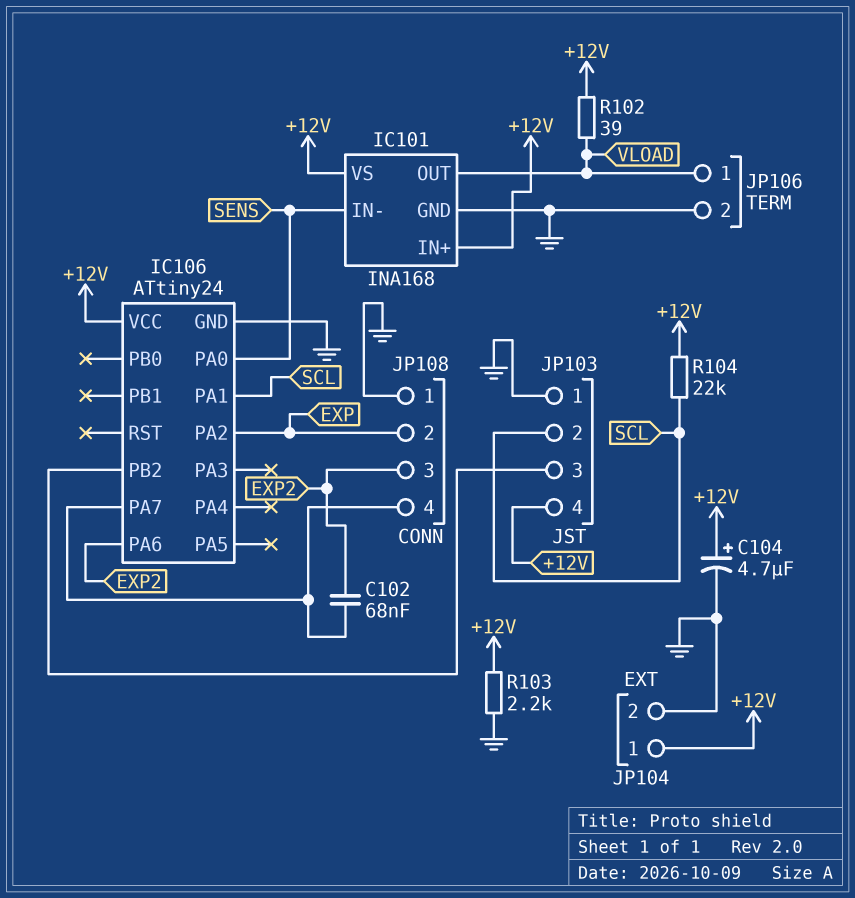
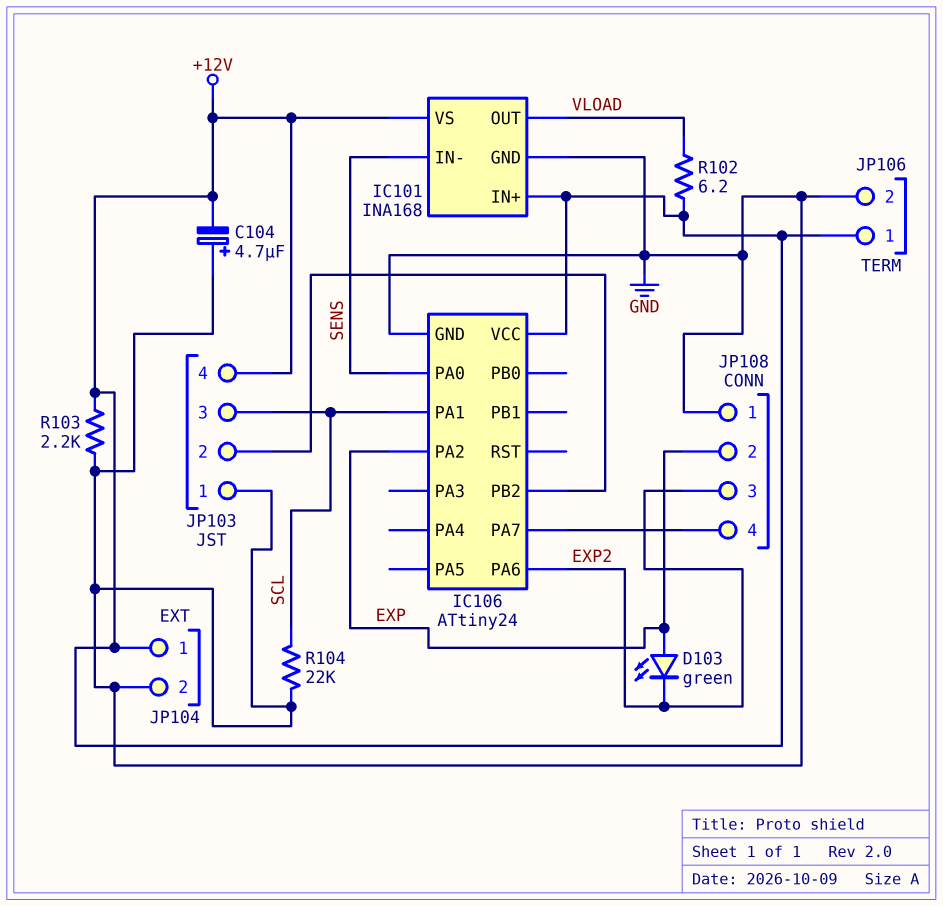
C102: 68nF (EXP2, IC106/PA7) -> none
C104: 4.7uF (plus +12V, minus GND) -> 4.7uF (plus GND, minus +12V)
D103: none -> LED green (A EXP, K EXP2)
JP103 pin 2: SCL -> IC106/PB2
JP103 pin 3: IC106/PB2 -> SCL
JP106 pin 1: VLOAD -> +12V
R102: 39 (+12V, VLOAD) -> 6.2 (+12V, VLOAD)
R104: 22k (+12V, SCL) -> 22k (GND, SCL)

